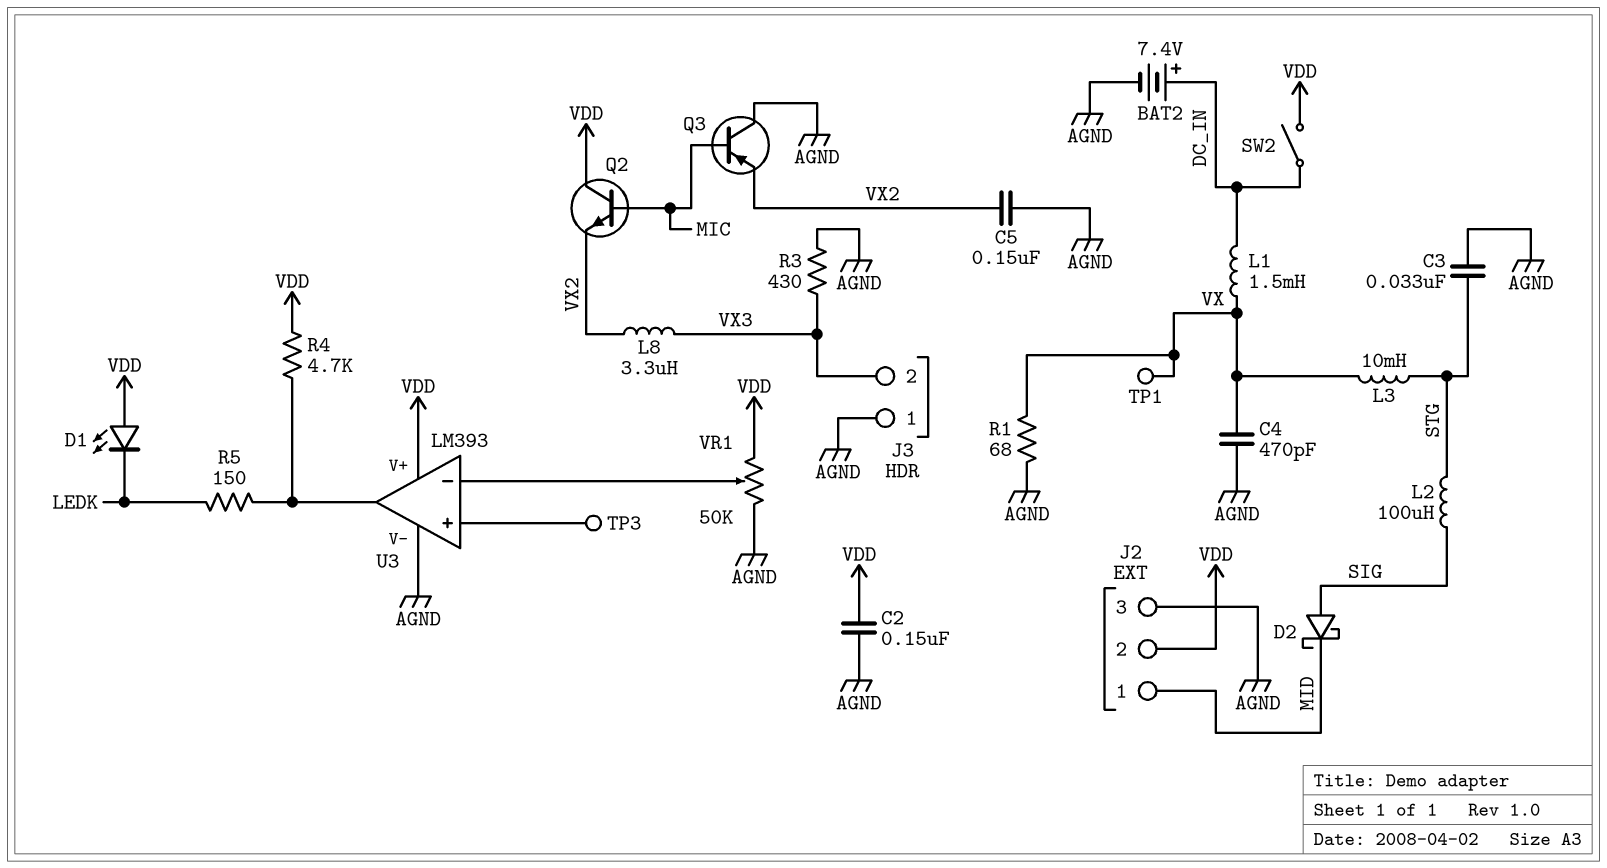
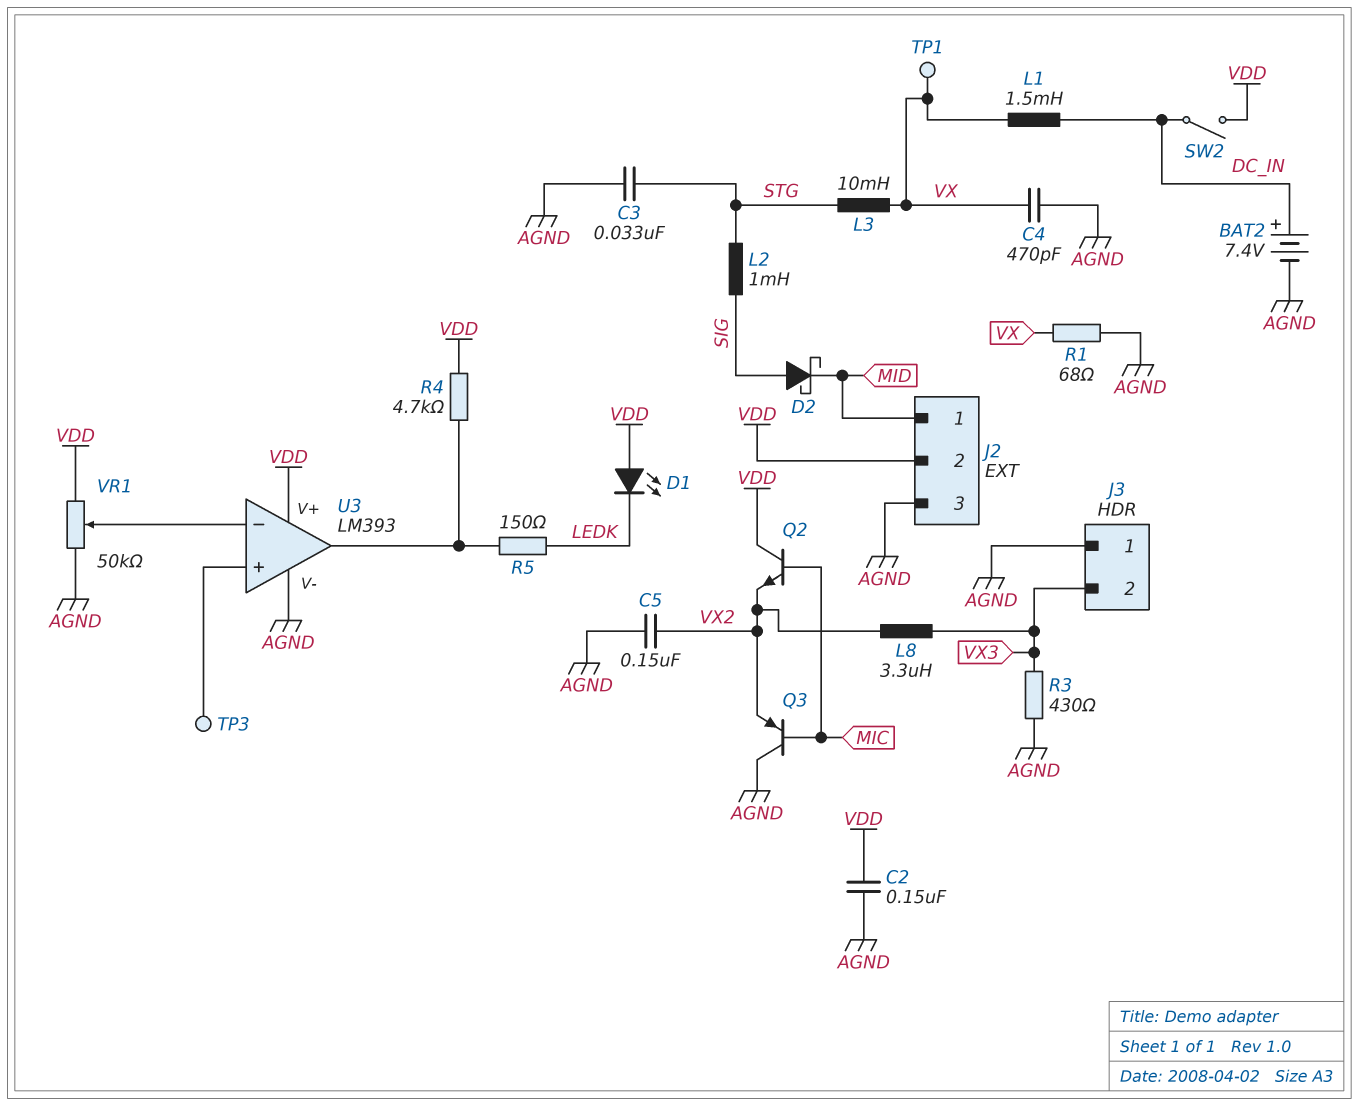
L2: 100uH (SIG, STG) -> 1mH (SIG, STG)

